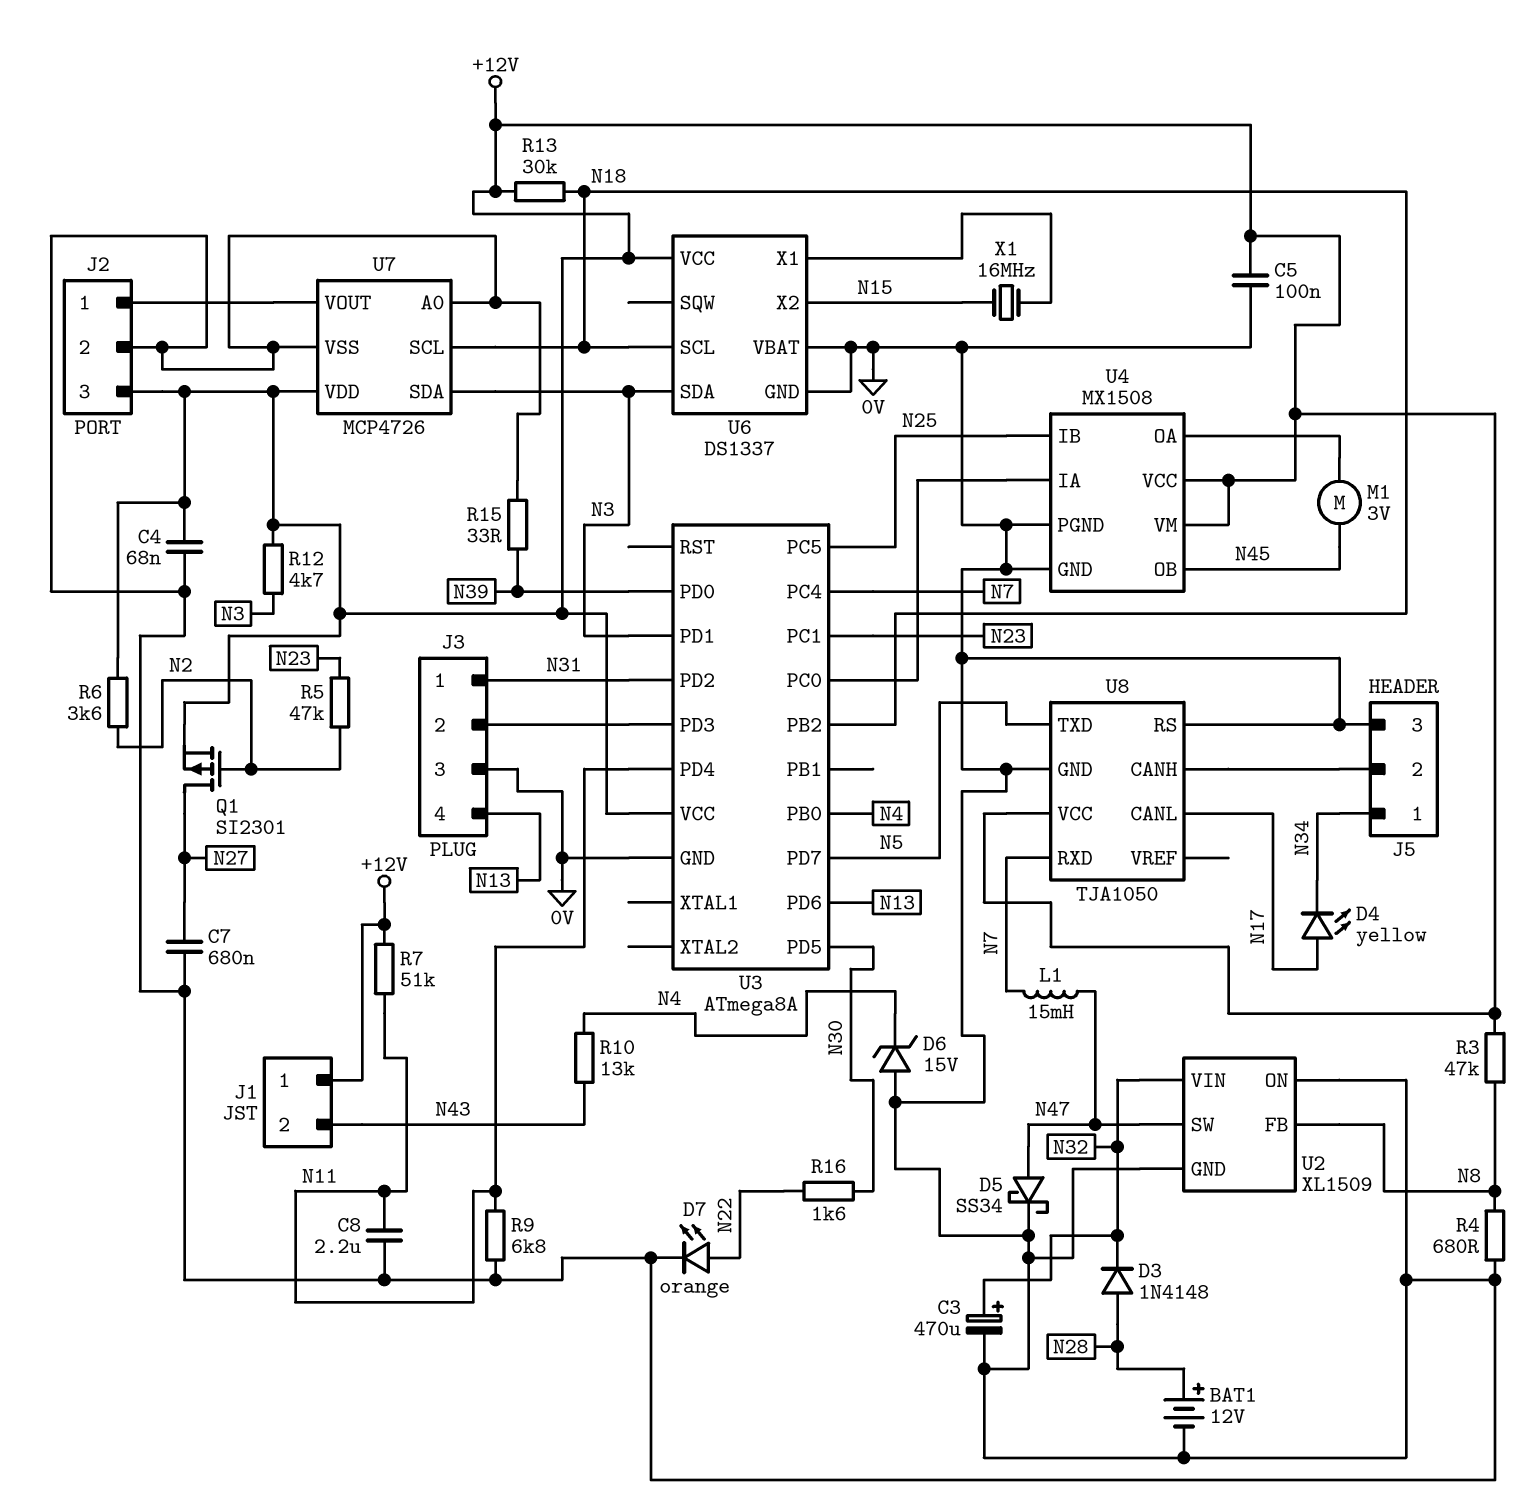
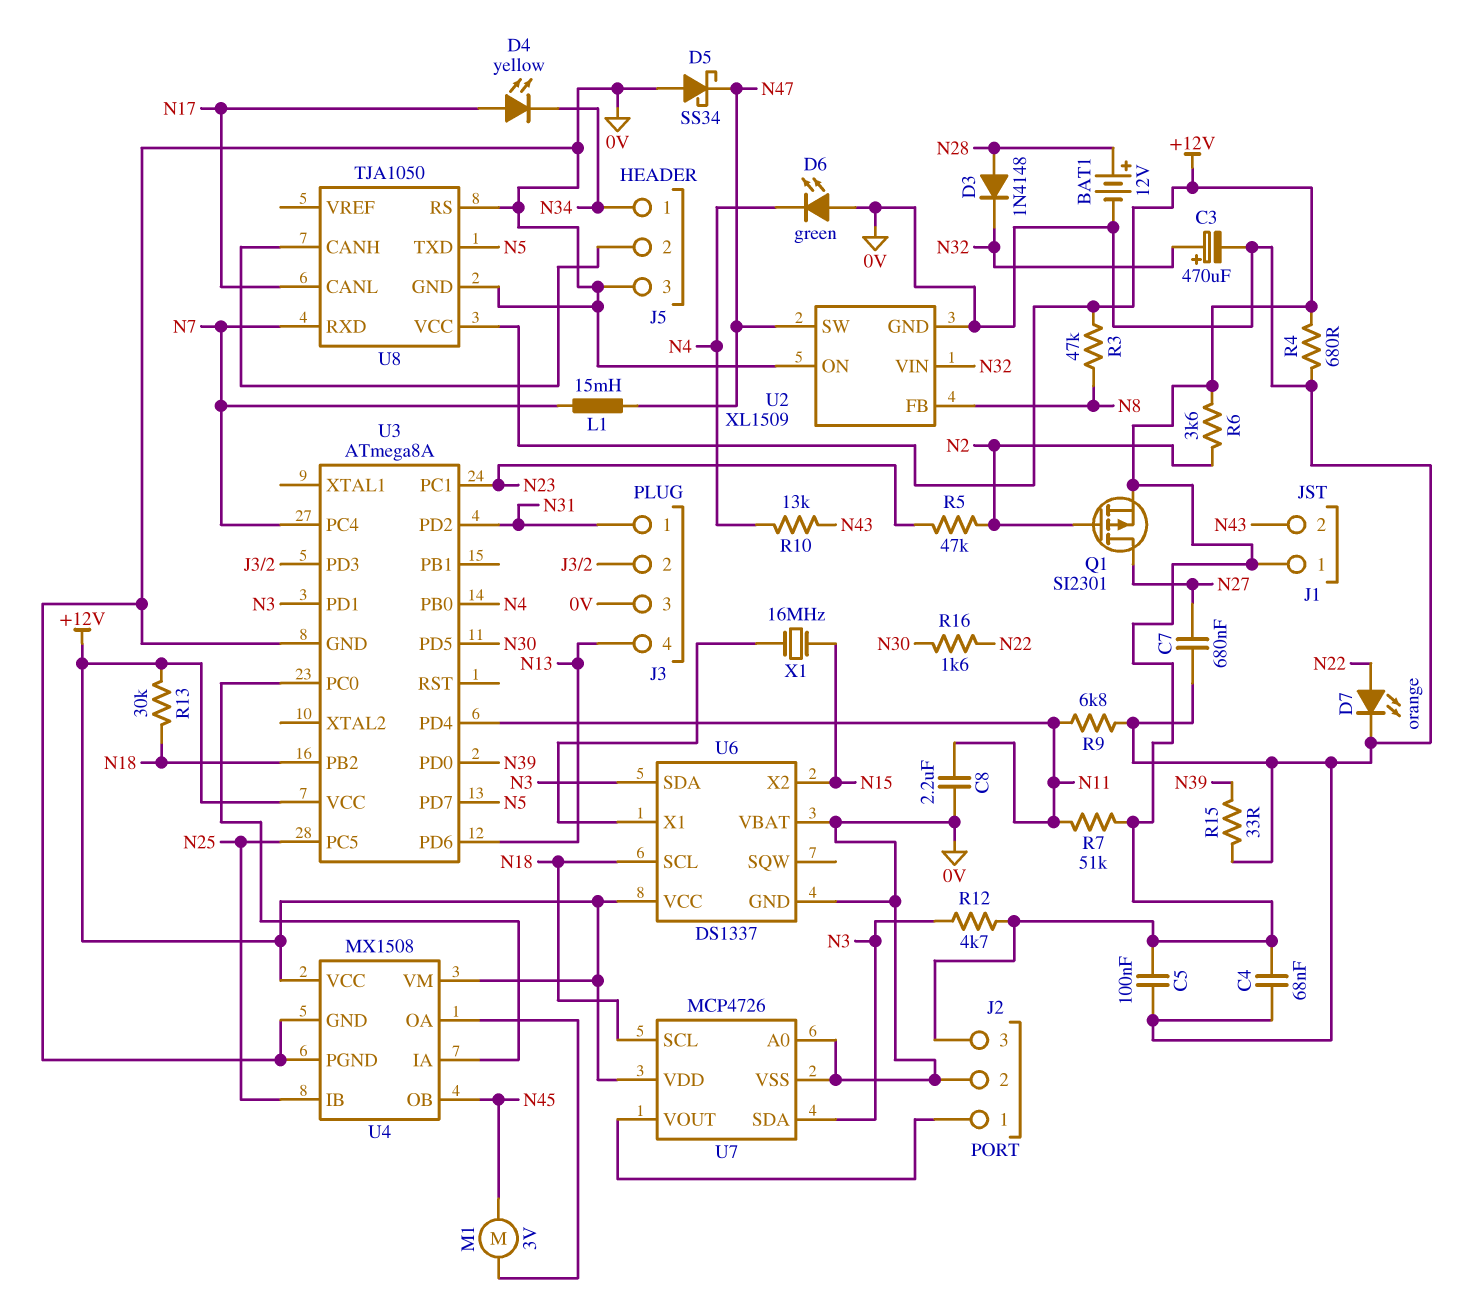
D5: schottky SS34 (A N47, K 0V) -> schottky SS34 (A 0V, K N47)
D6: zener 15V (A 0V, K N4) -> LED green (A 0V, K N4)
R4: 680 (0V, N8) -> 680 (+12V, 0V)

